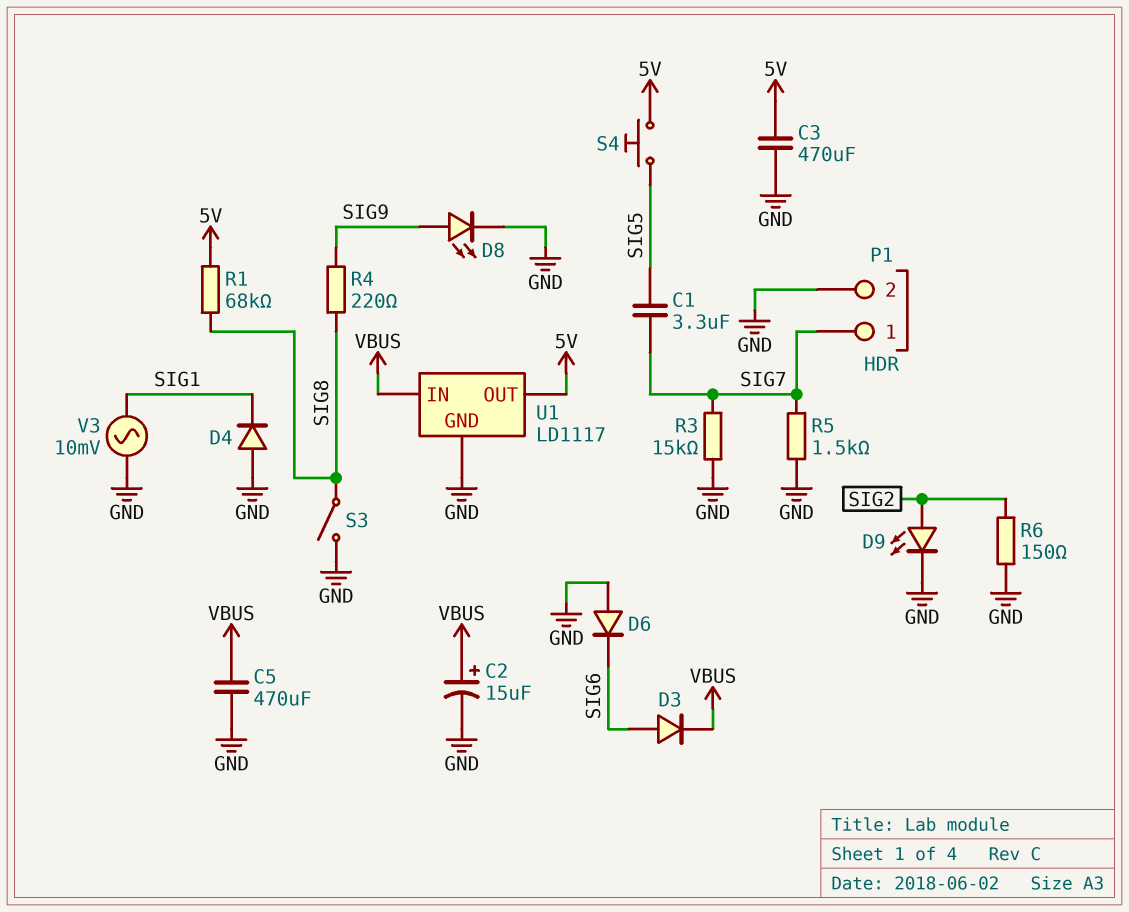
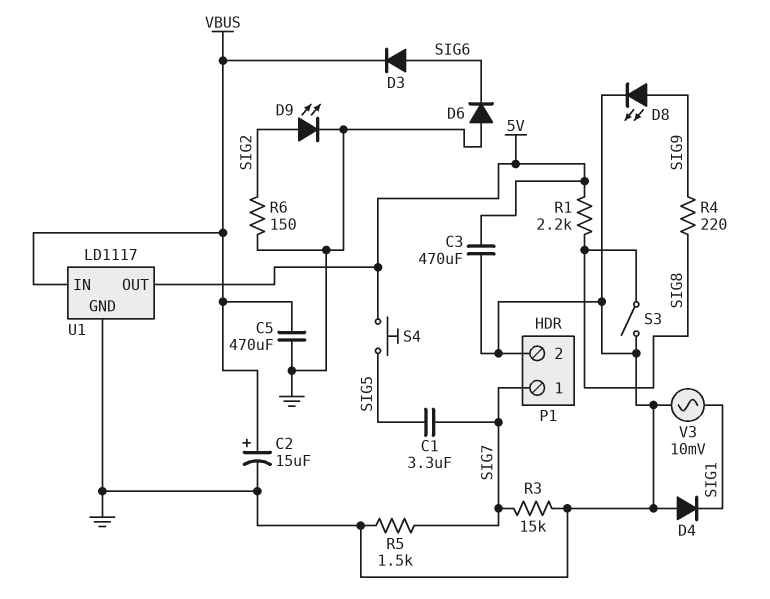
R1: 68k (5V, SIG8) -> 2.2k (5V, SIG8)

